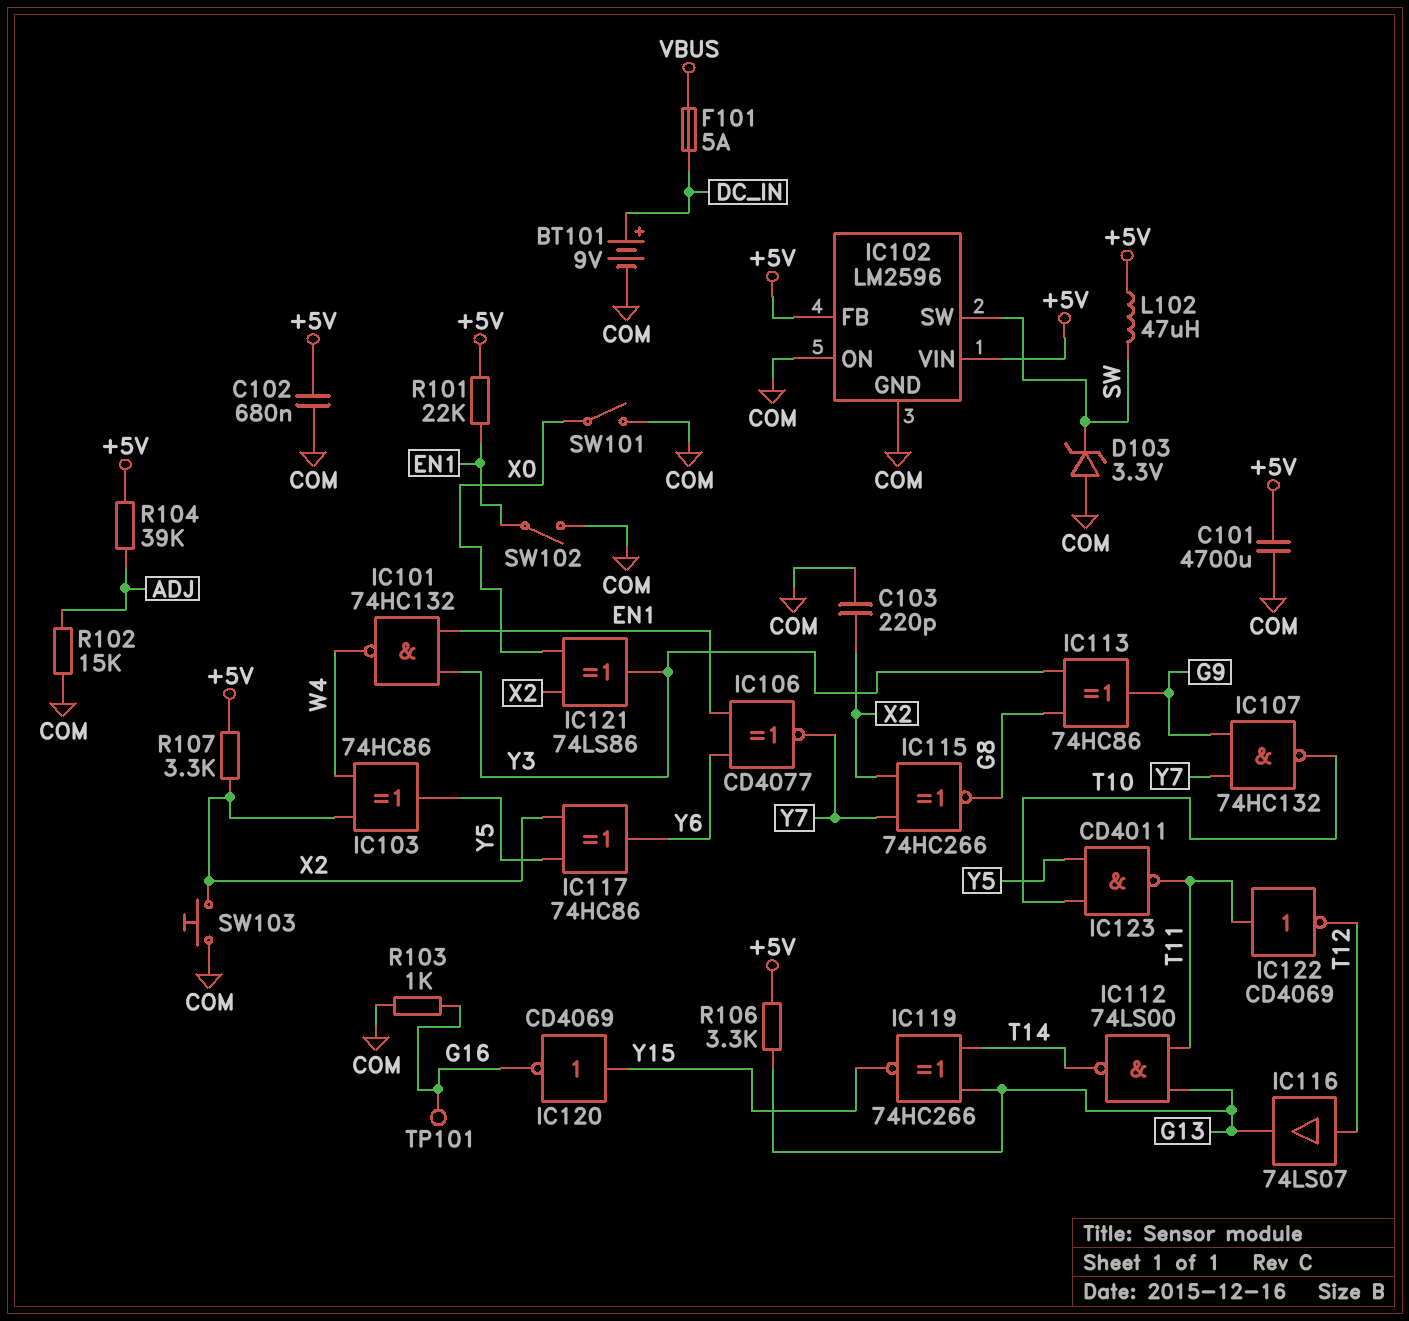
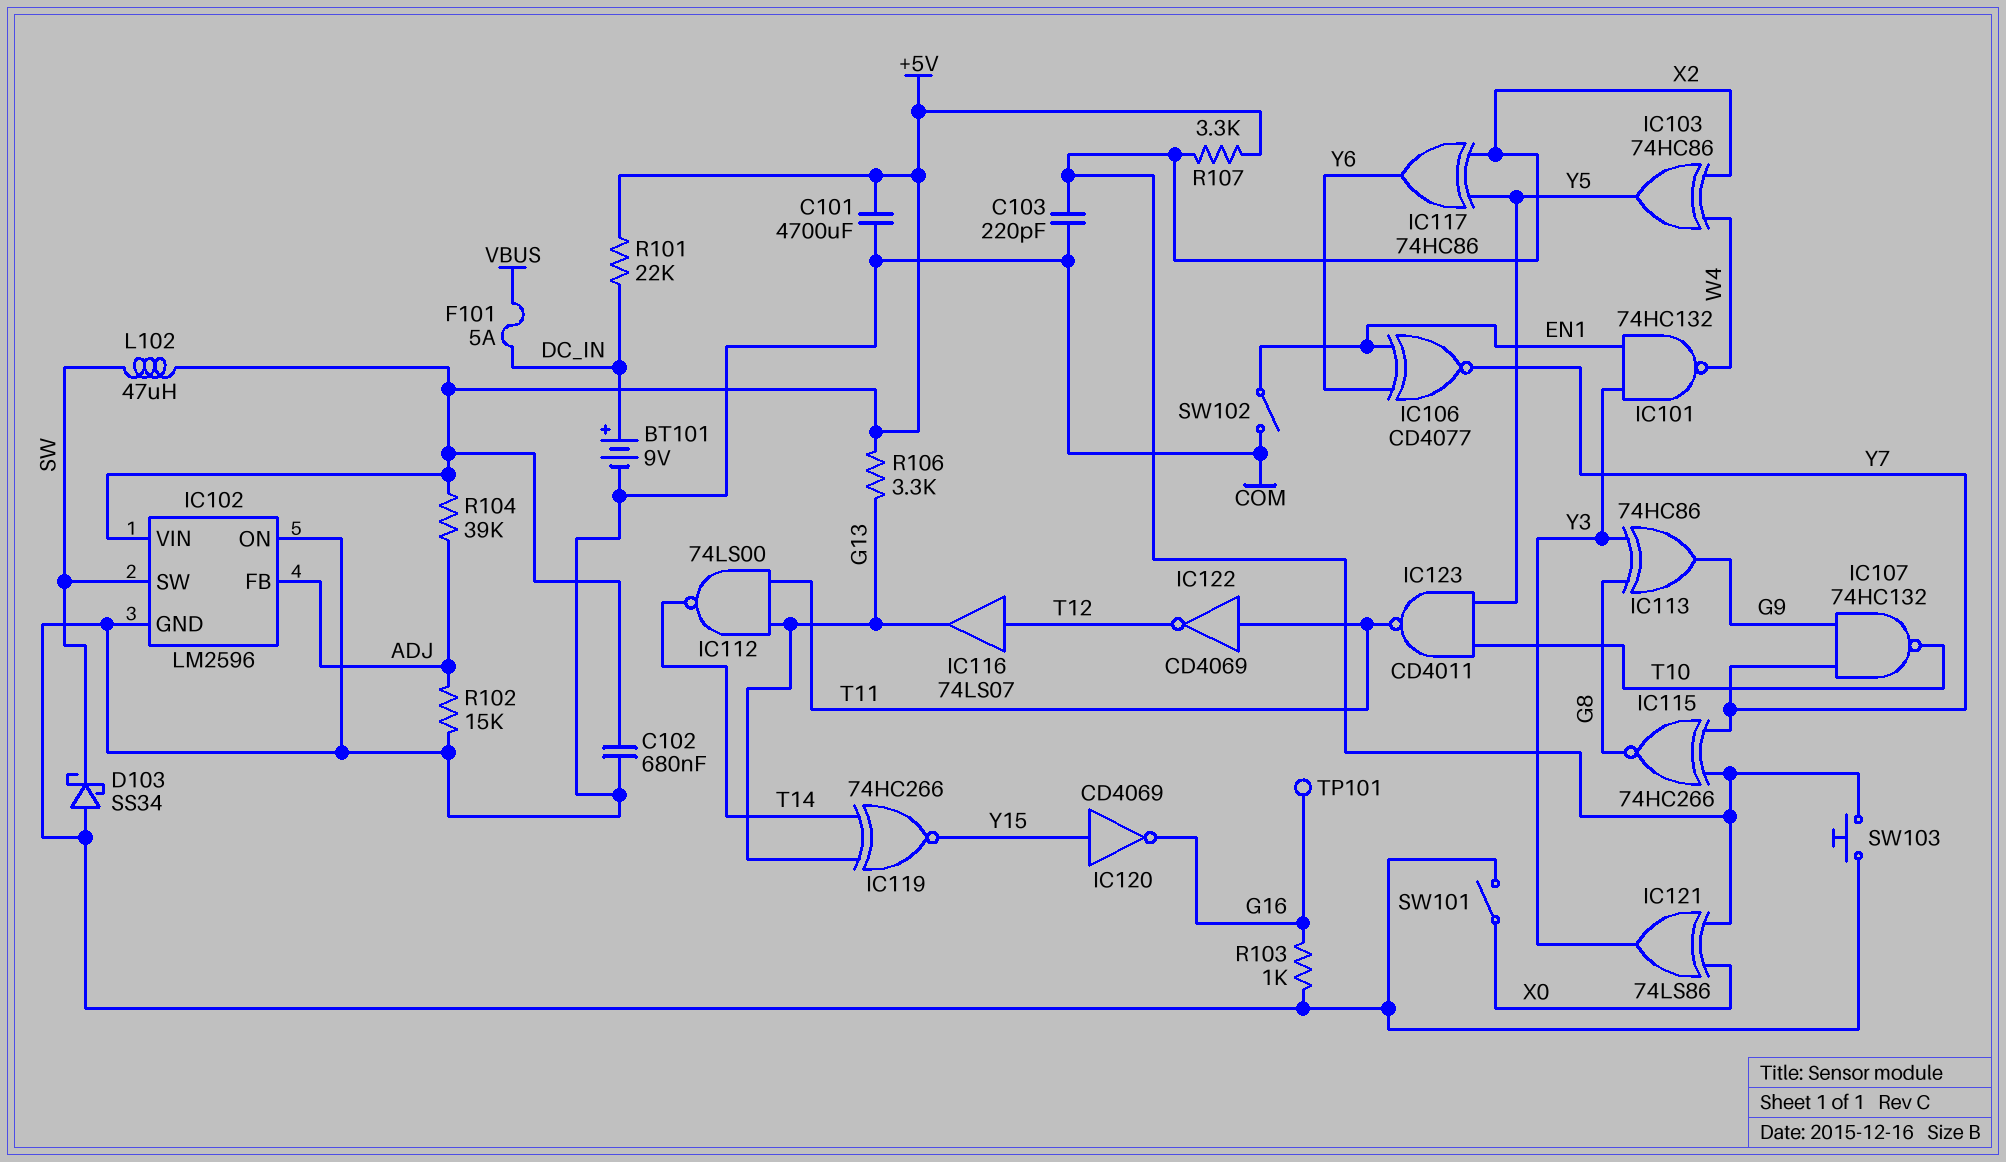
D103: zener 3.3V (A COM, K SW) -> schottky SS34 (A COM, K SW)
IC102 pin FB: +5V -> ADJ
R101: 22k (+5V, EN1) -> 22k (+5V, DC_IN)

